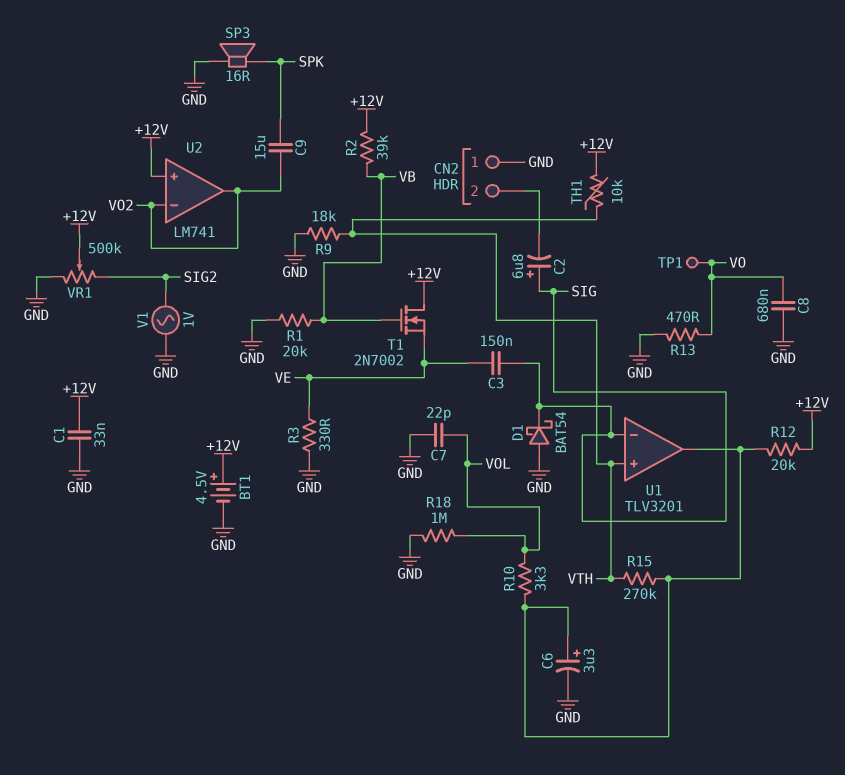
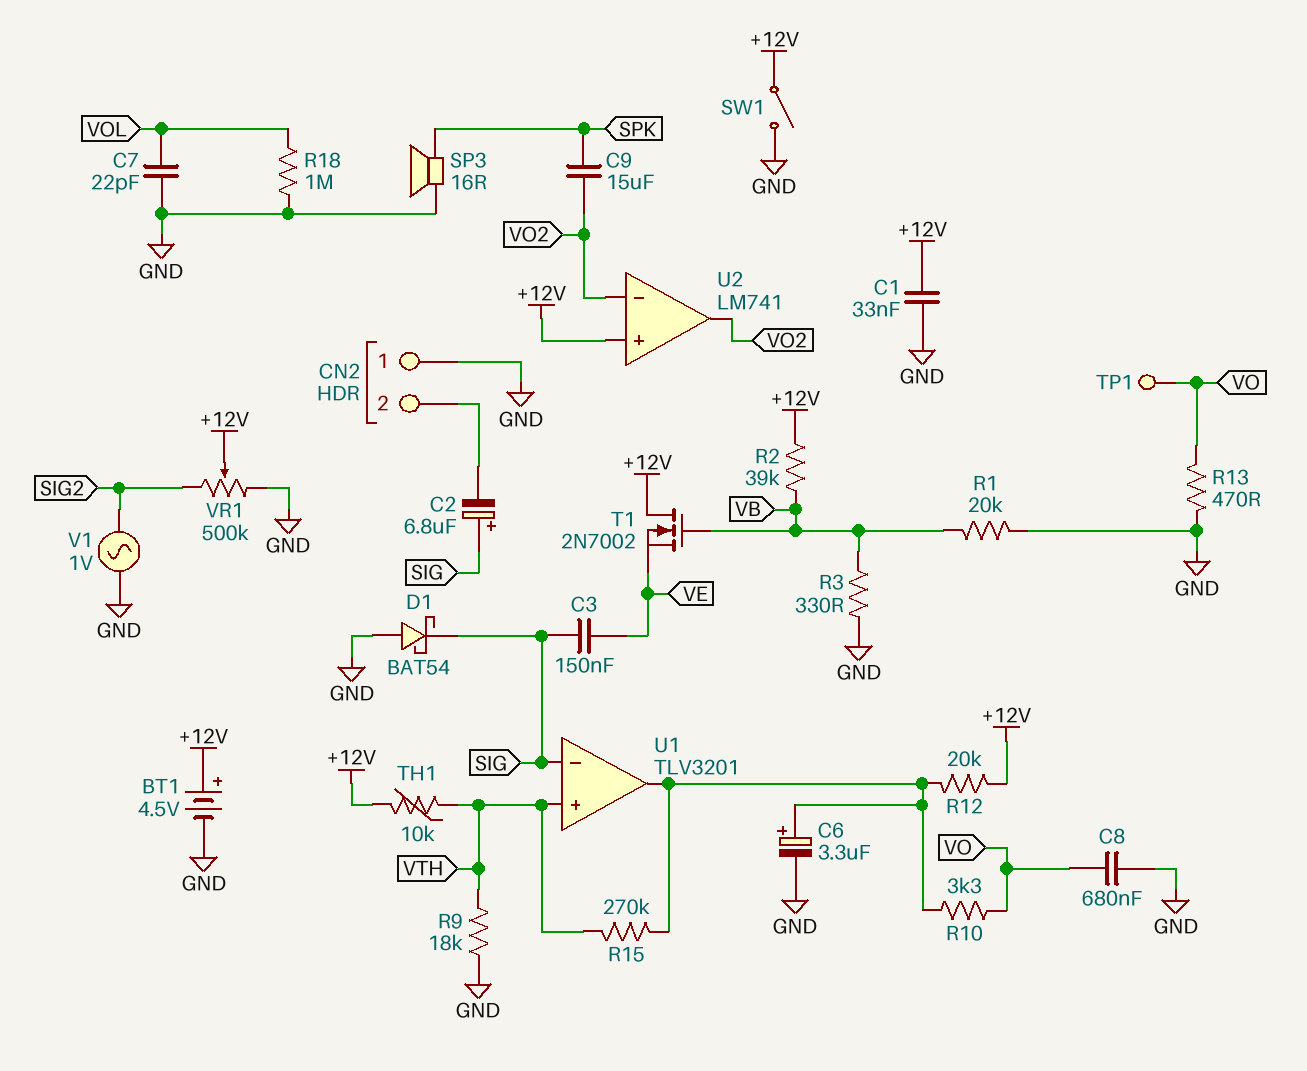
R3: 330 (GND, VE) -> 330 (GND, VB)
R10: 3.3k (U1/out, VOL) -> 3.3k (U1/out, VO)
SW1: none -> switch (+12V, GND)

